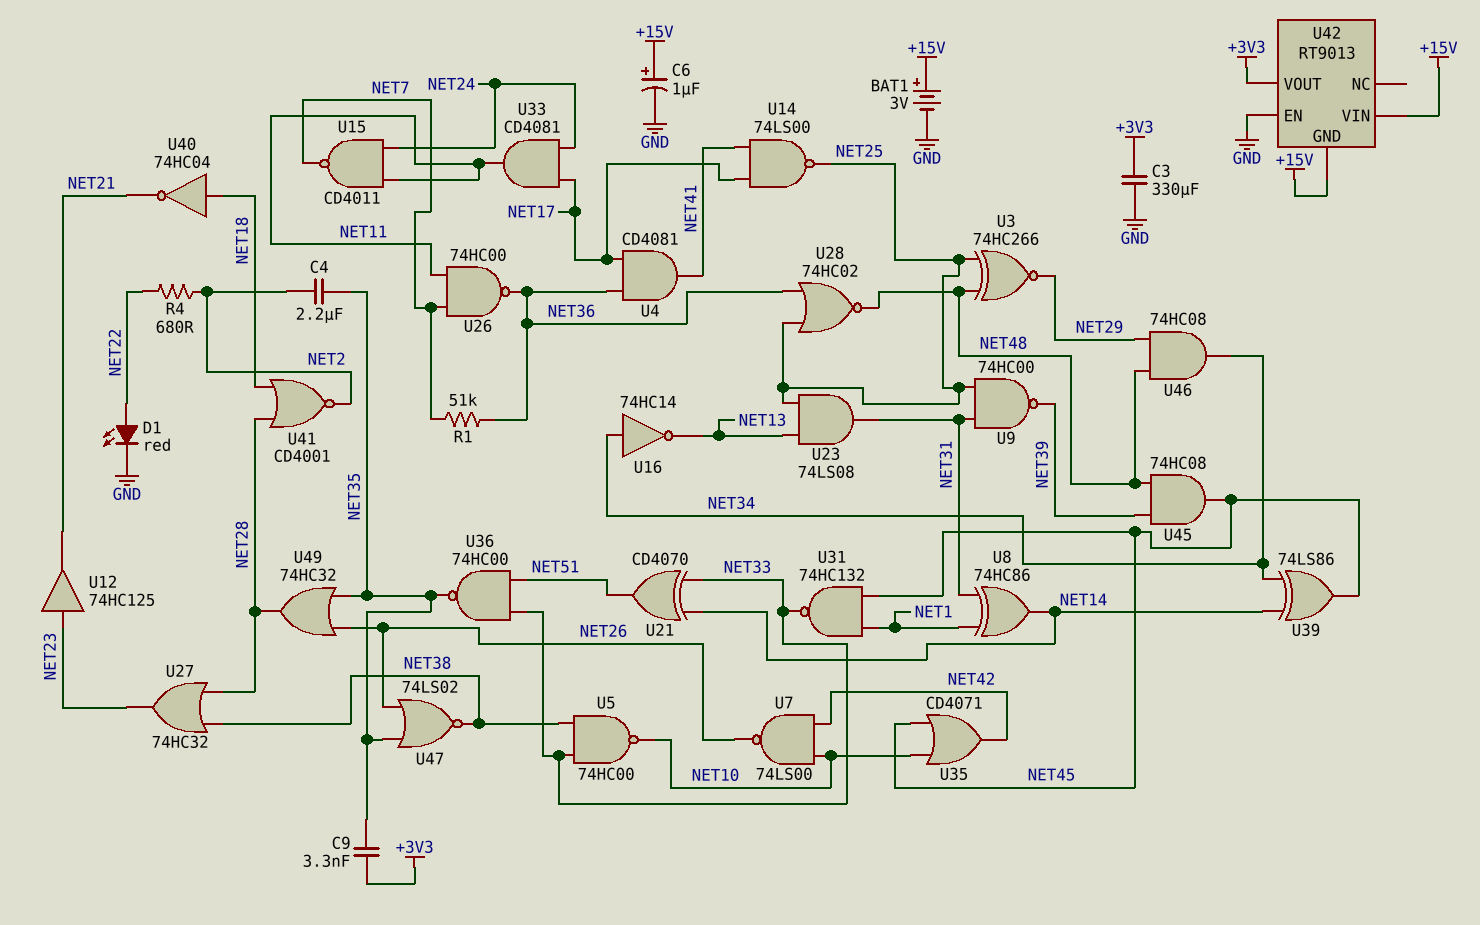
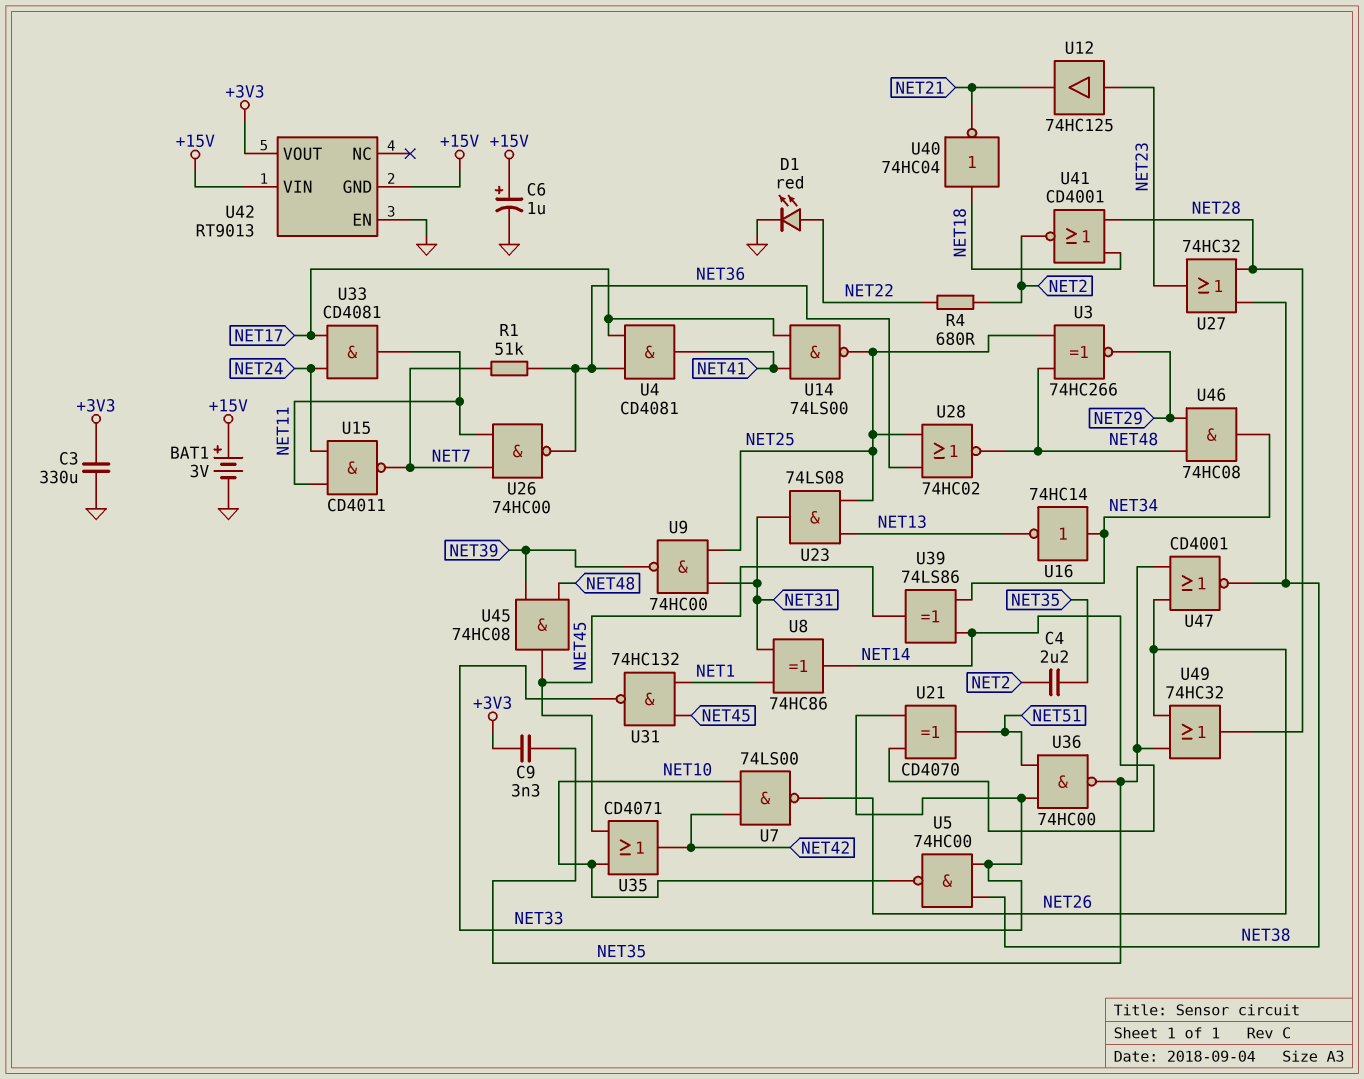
U47: NOR 74LS02 (in NET26, in NET35, out NET38) -> NOR CD4001 (in NET26, in NET35, out NET38)

